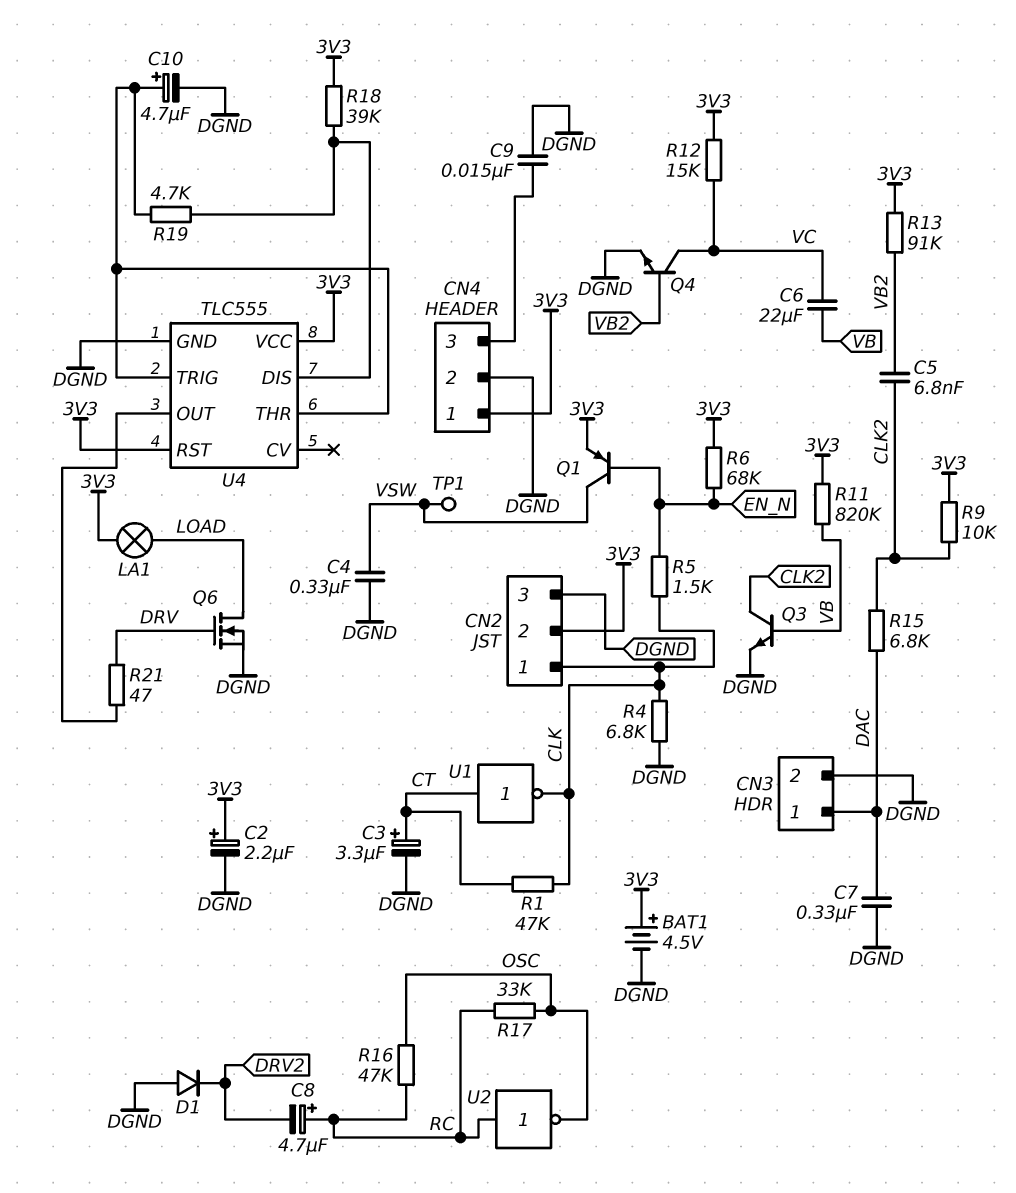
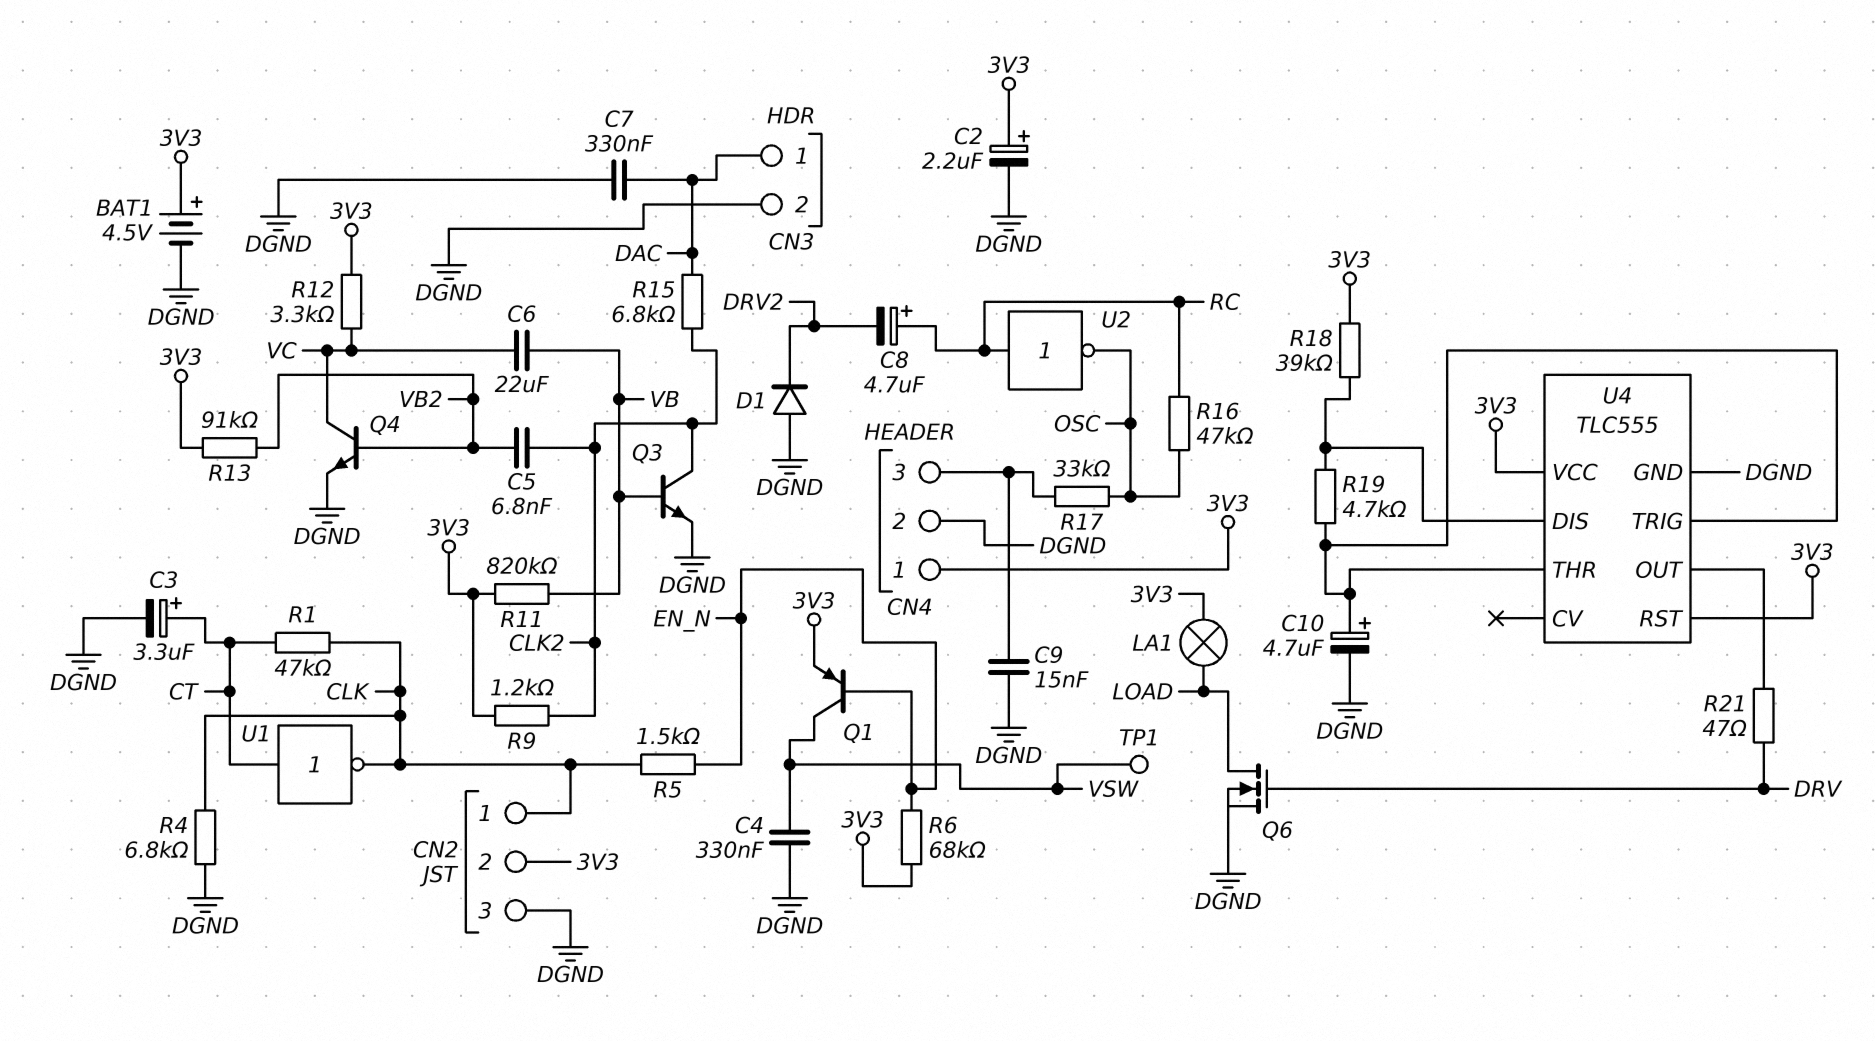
R9: 10k (3V3, CLK2) -> 1.2k (3V3, CLK2)
R12: 15k (3V3, VC) -> 3.3k (3V3, VC)
R17: 33k (OSC, RC) -> 33k (CN4/3, OSC)

